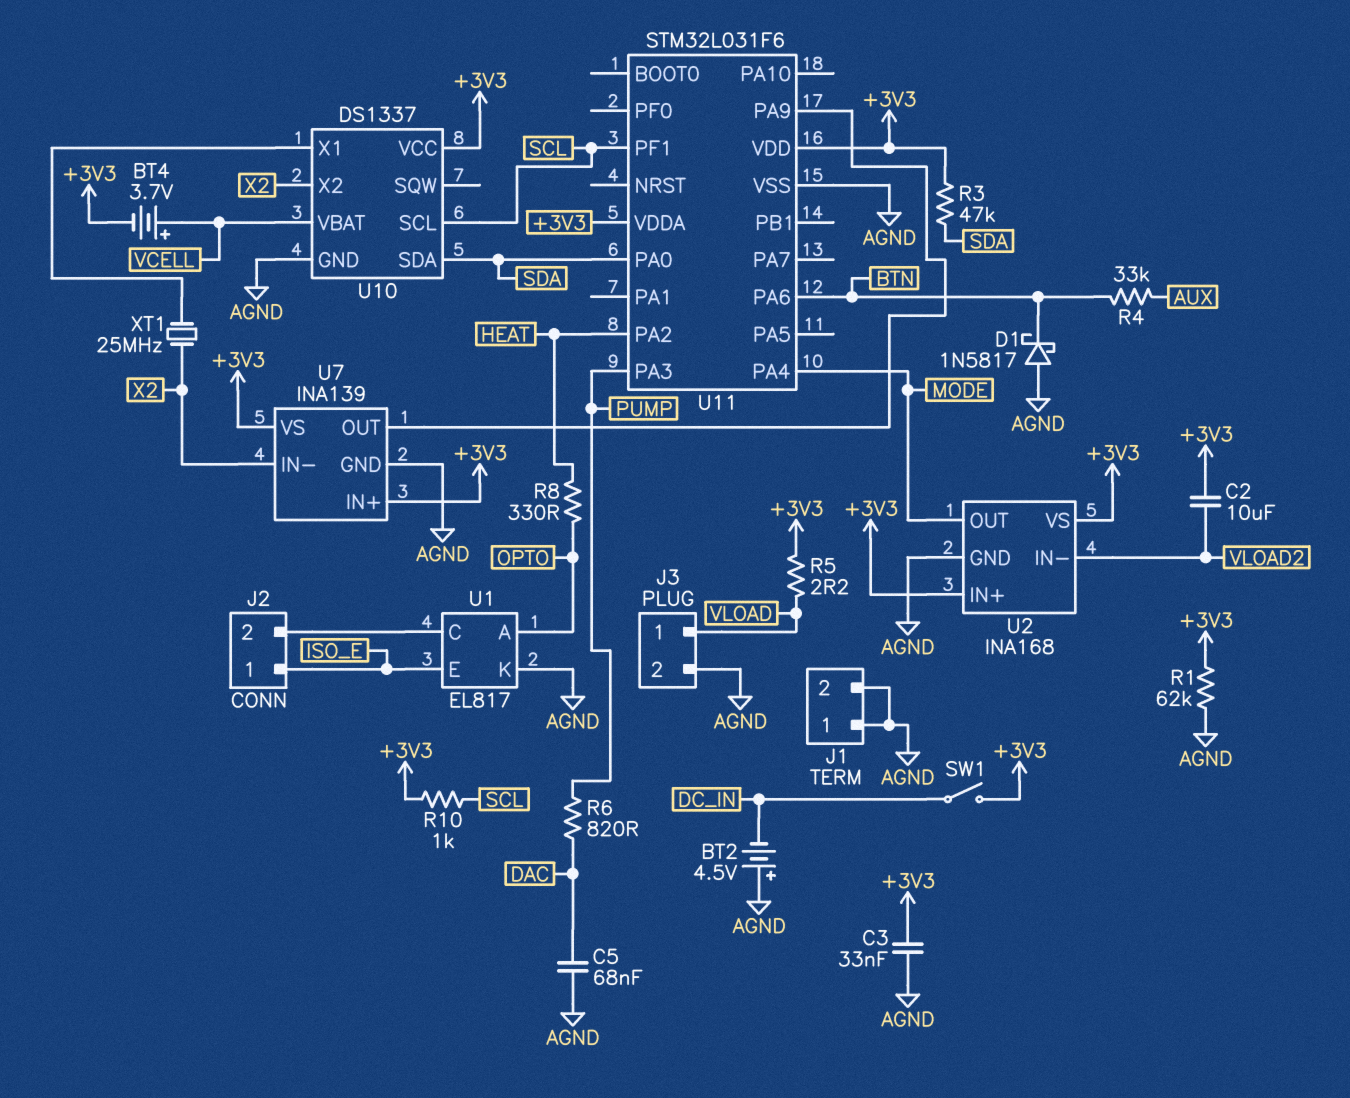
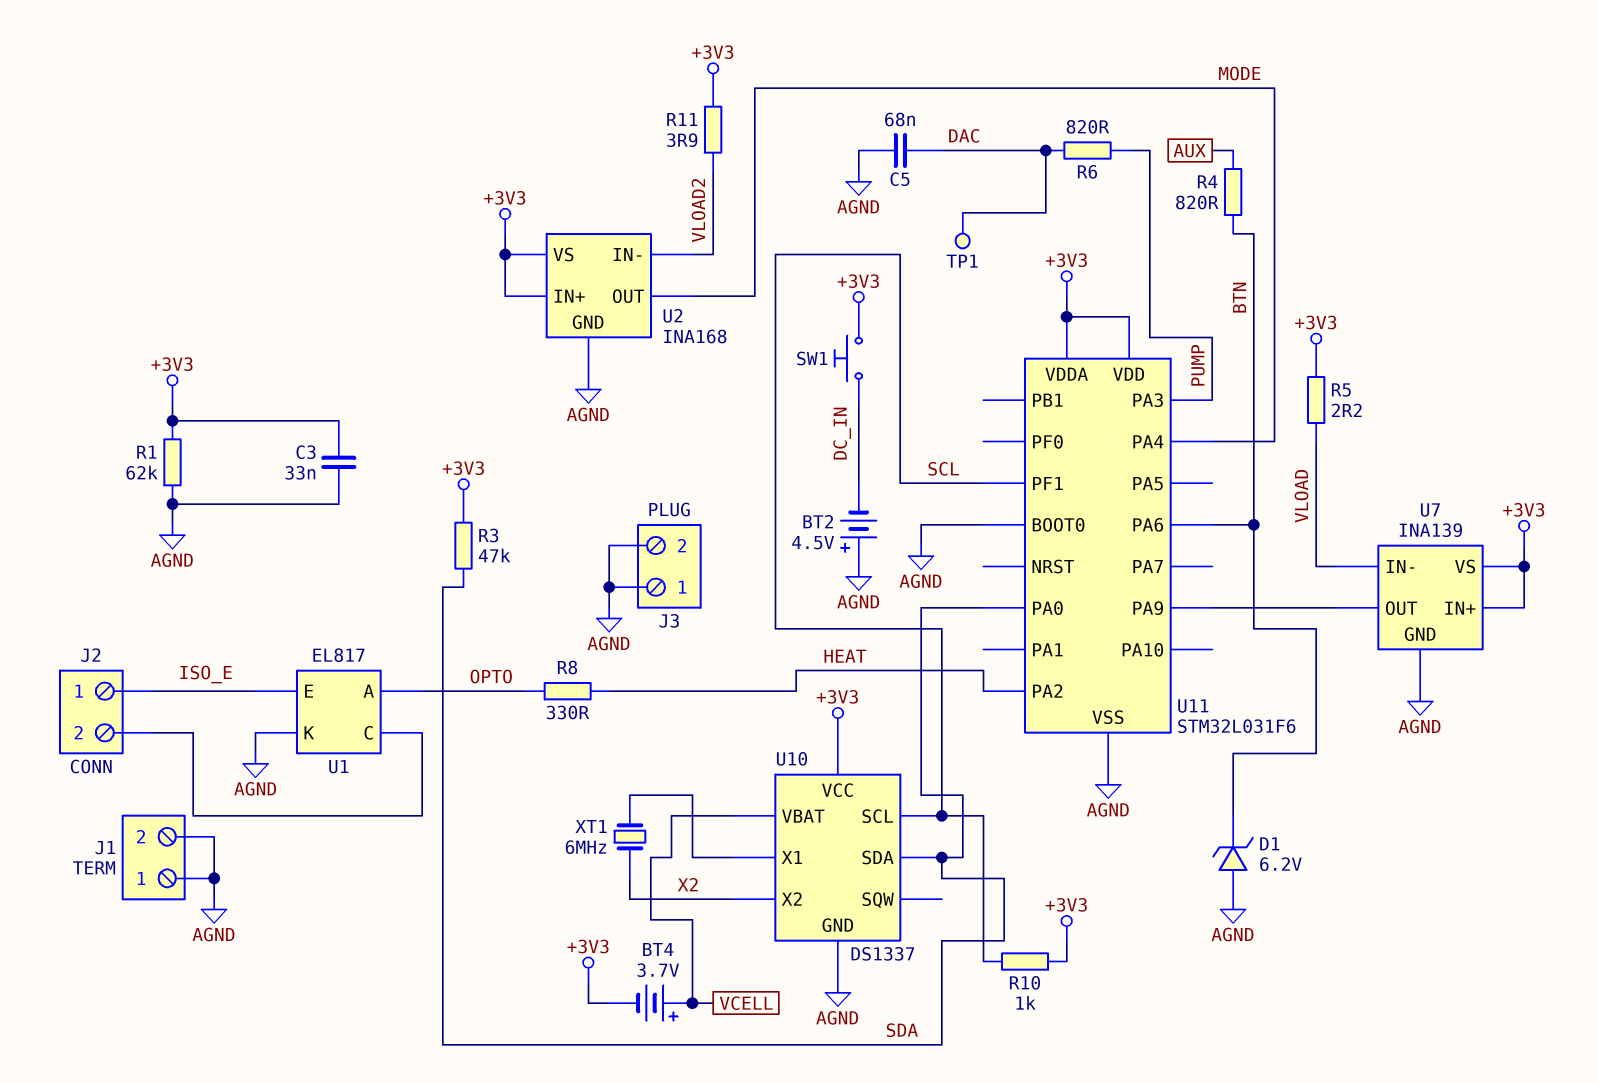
C2: 10uF (+3V3, VLOAD2) -> none
D1: schottky 1N5817 (A AGND, K BTN) -> zener 6.2V (A AGND, K BTN)
J3 pin 1: VLOAD -> AGND
R4: 33k (AUX, BTN) -> 820 (AUX, BTN)
R11: none -> 3.9 (+3V3, VLOAD2)
SW1: switch (+3V3, DC_IN) -> button (+3V3, DC_IN)
TP1: none -> test point (DAC)
U7 pin IN-: X2 -> VLOAD
U11 pin BOOT0: none -> AGND
XT1: 25MHz (U10/X1, X2) -> 6MHz (U10/X1, X2)

